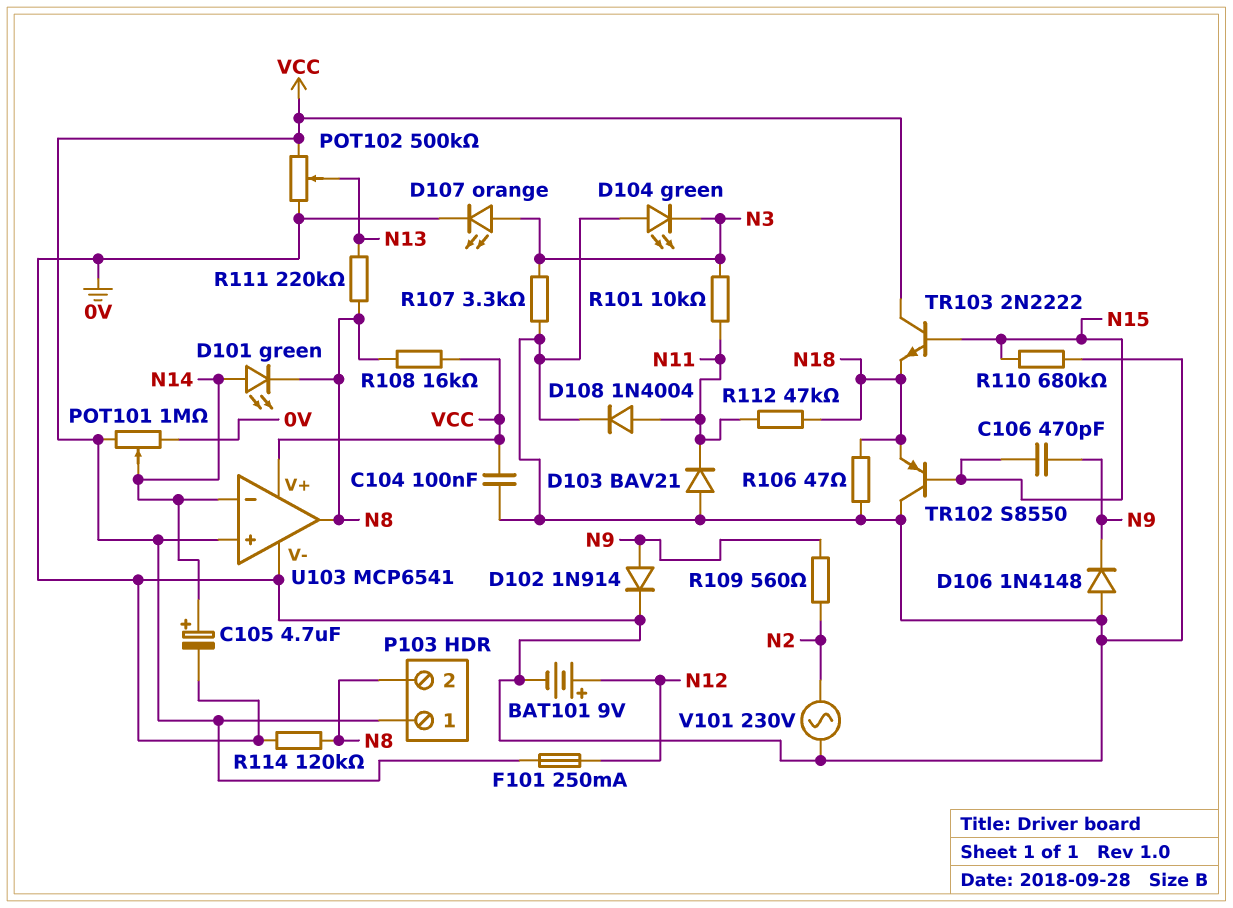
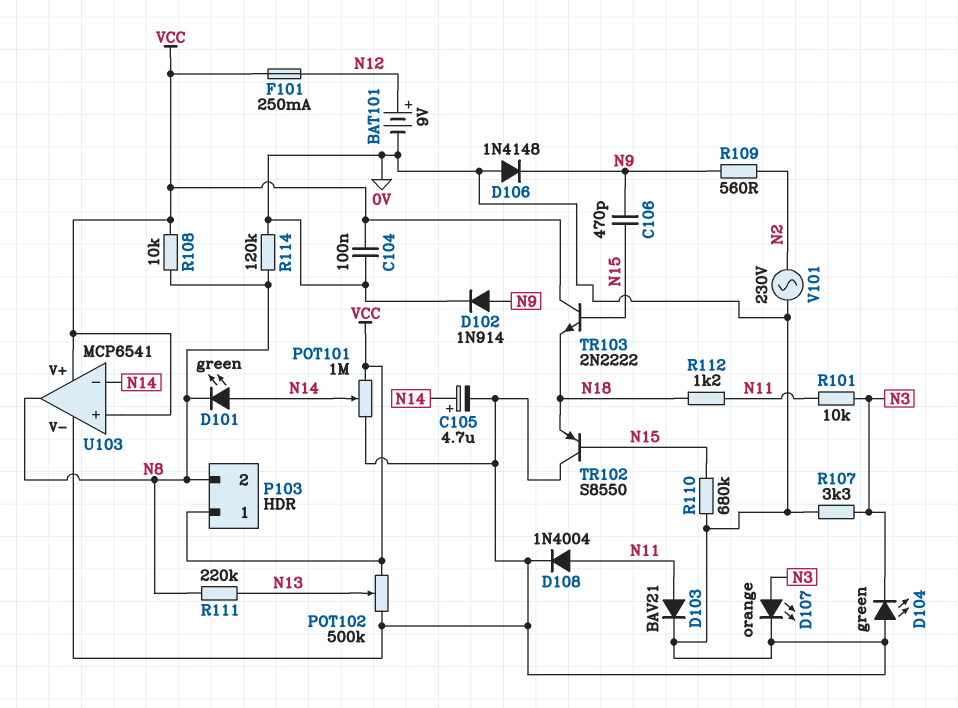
D103: diode BAV21 (A 0V, K N11) -> diode BAV21 (A N11, K 0V)
R106: 47 (0V, N18) -> none
R108: 16k (N8, VCC) -> 10k (N8, VCC)
R112: 47k (N11, N18) -> 1.2k (N11, N18)

